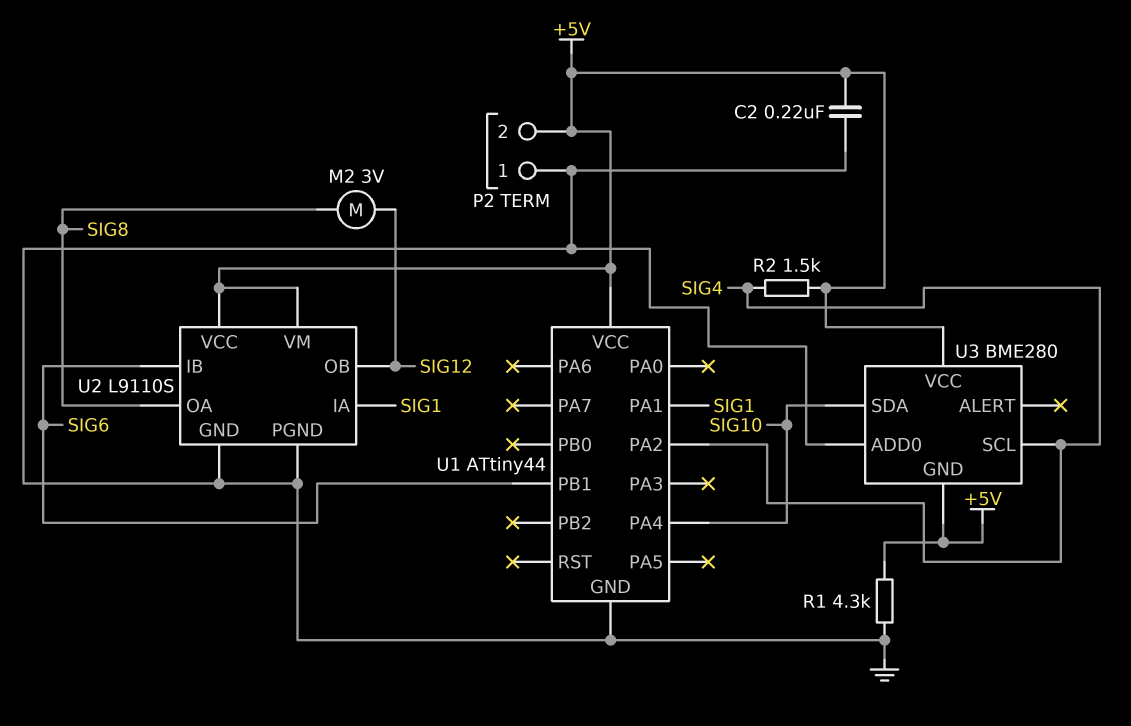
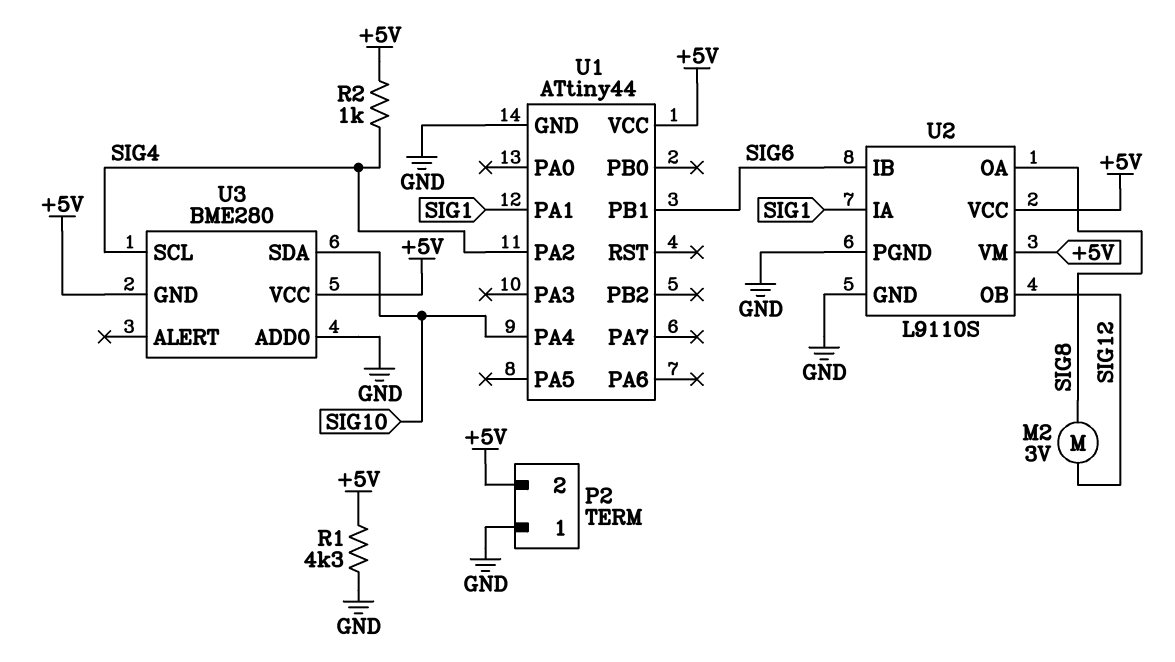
C2: 220nF (+5V, GND) -> none
R2: 1.5k (+5V, SIG4) -> 1k (+5V, SIG4)

